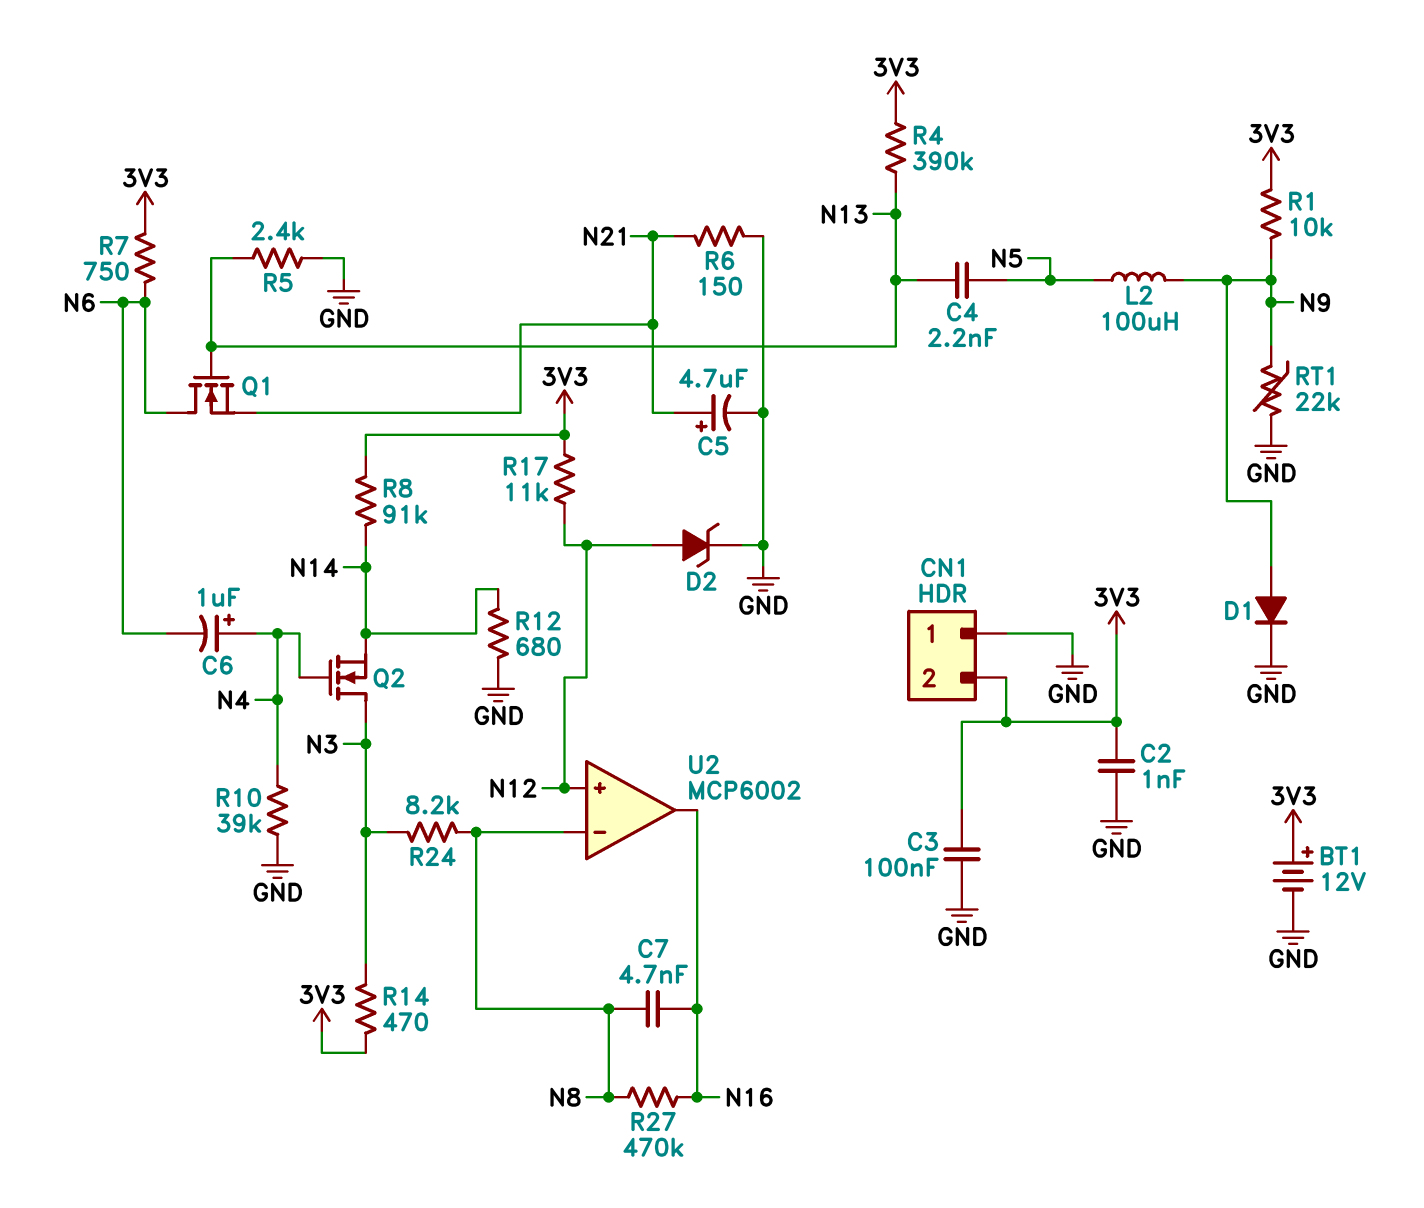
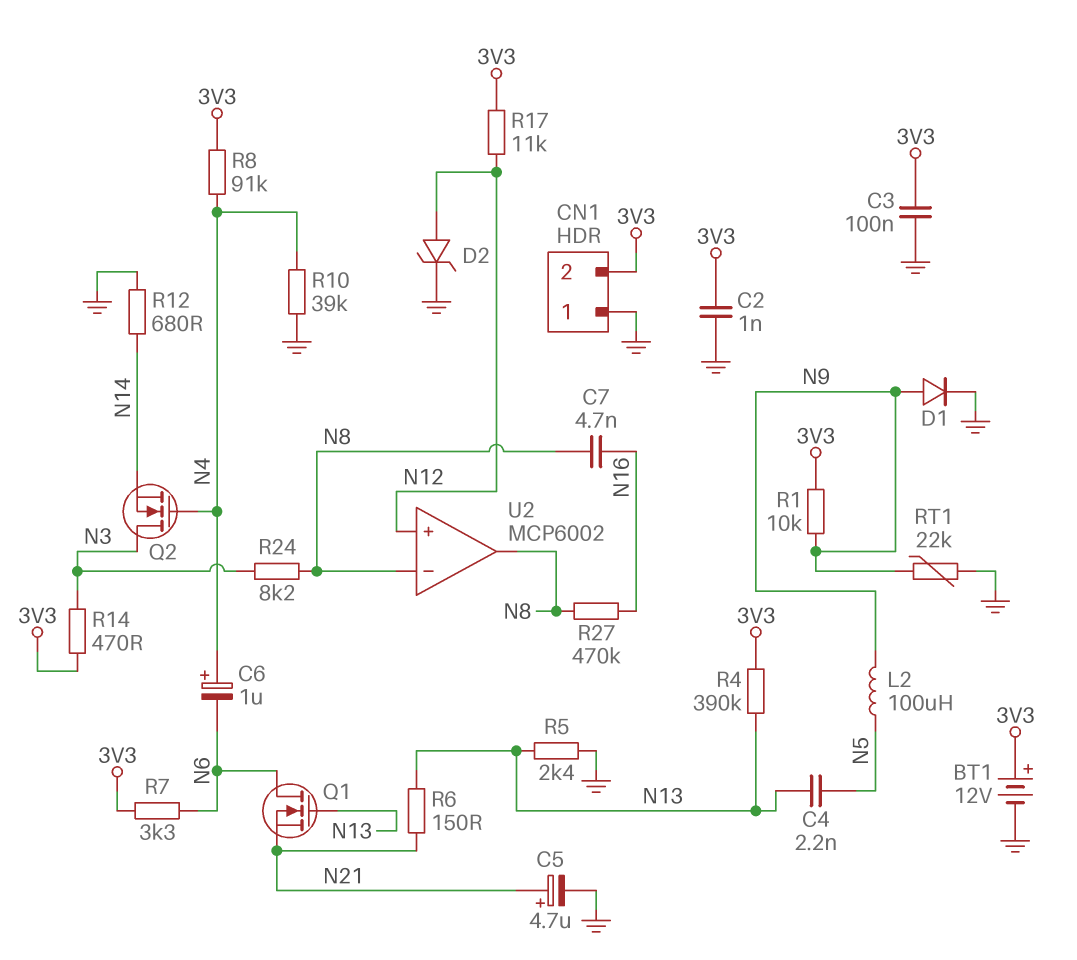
R6: 150 (GND, N21) -> 150 (N13, N21)
R7: 750 (3V3, N6) -> 3.3k (3V3, N6)
R8: 91k (3V3, N14) -> 91k (3V3, N4)
U2 pin out: N16 -> N8

